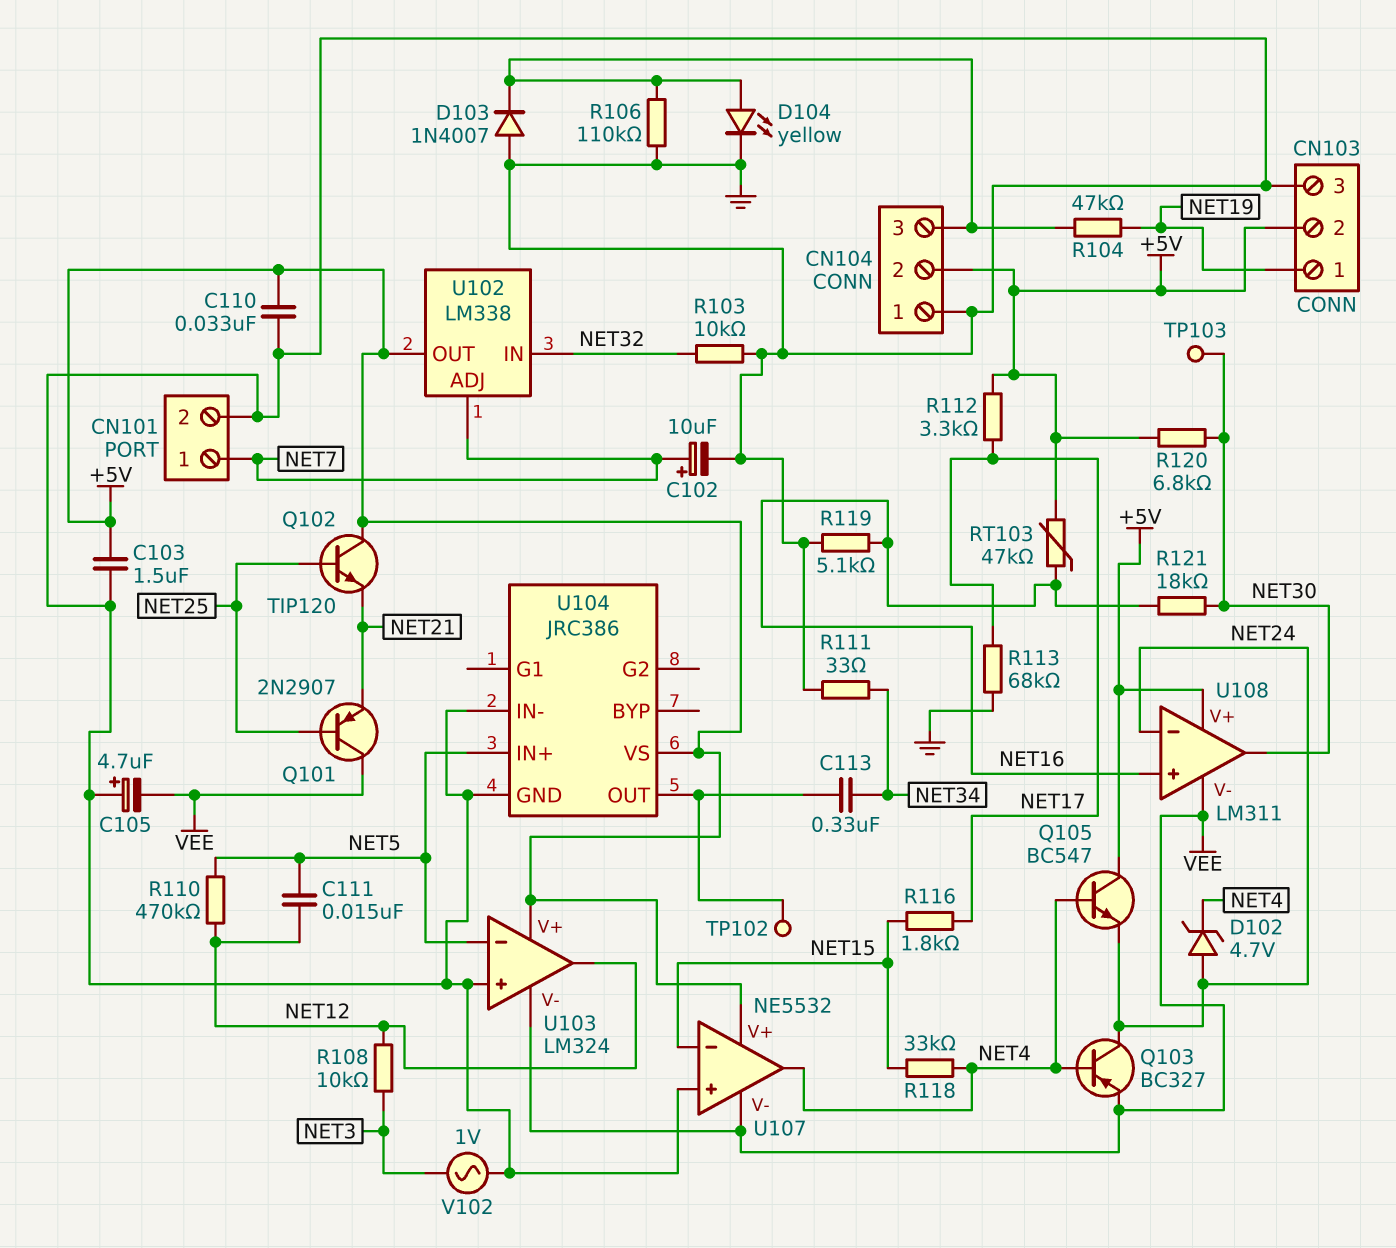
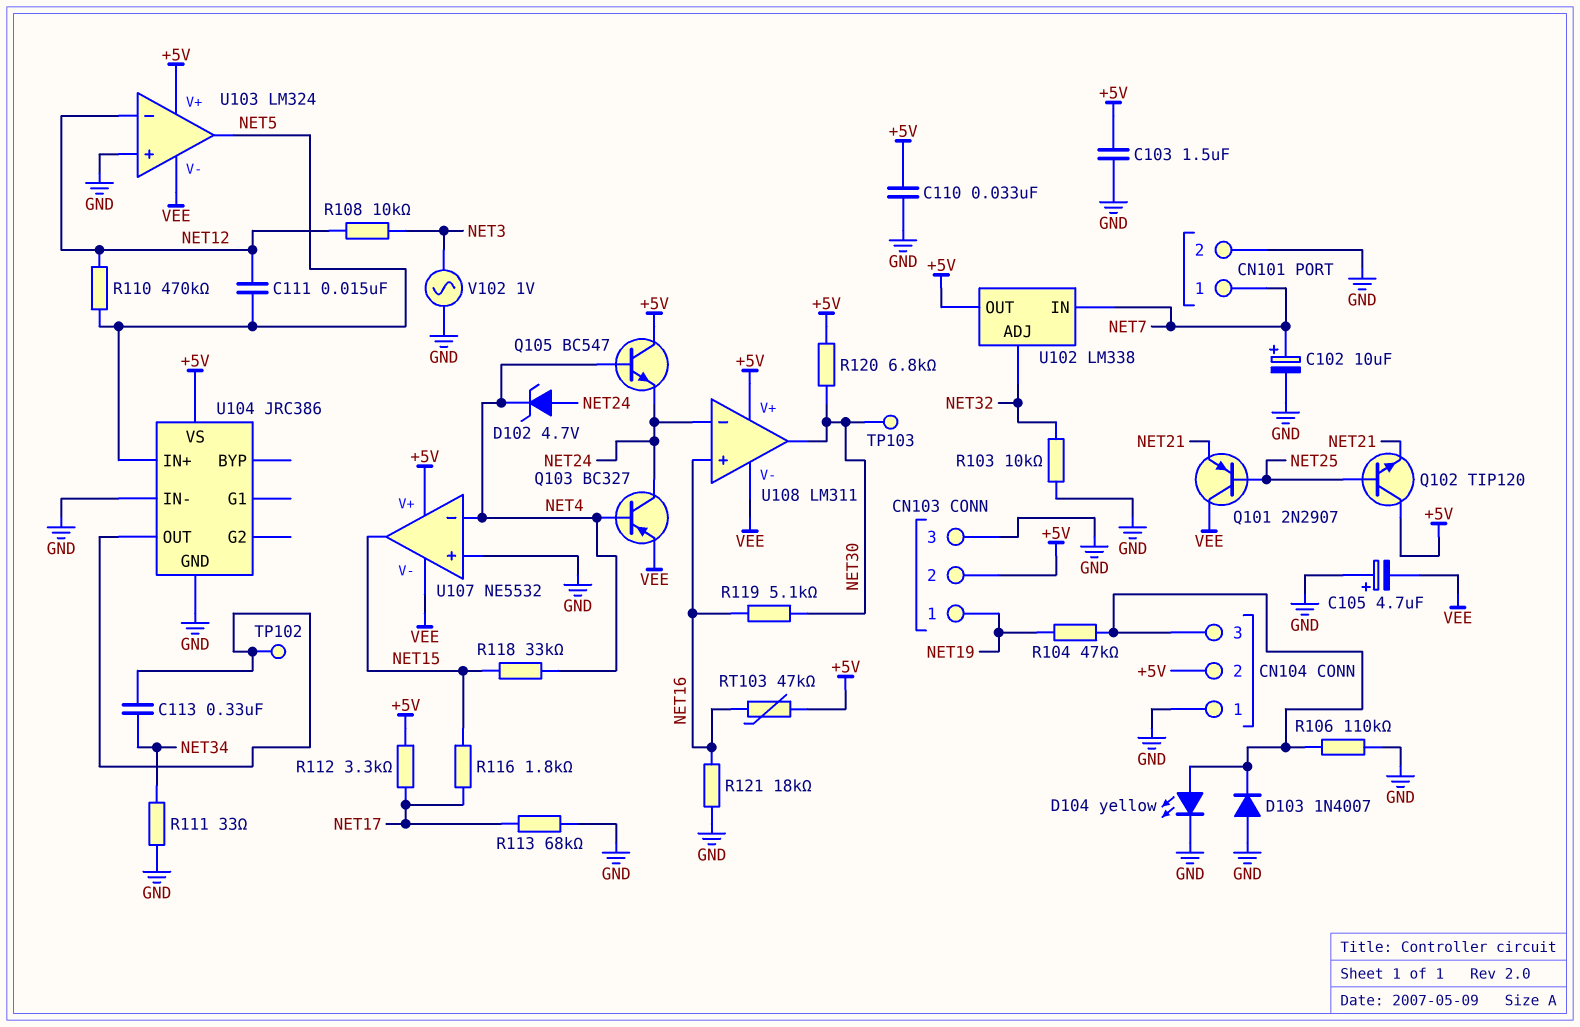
R119: 5.1k (GND, NET16) -> 5.1k (NET16, NET30)
R121: 18k (NET16, NET30) -> 18k (GND, NET16)
U102 pin ADJ: NET7 -> NET32
U102 pin IN: NET32 -> NET7
U103 pin in-: NET5 -> NET12
U103 pin out: NET12 -> NET5
U107 pin in-: NET15 -> NET4
U107 pin out: NET4 -> NET15

